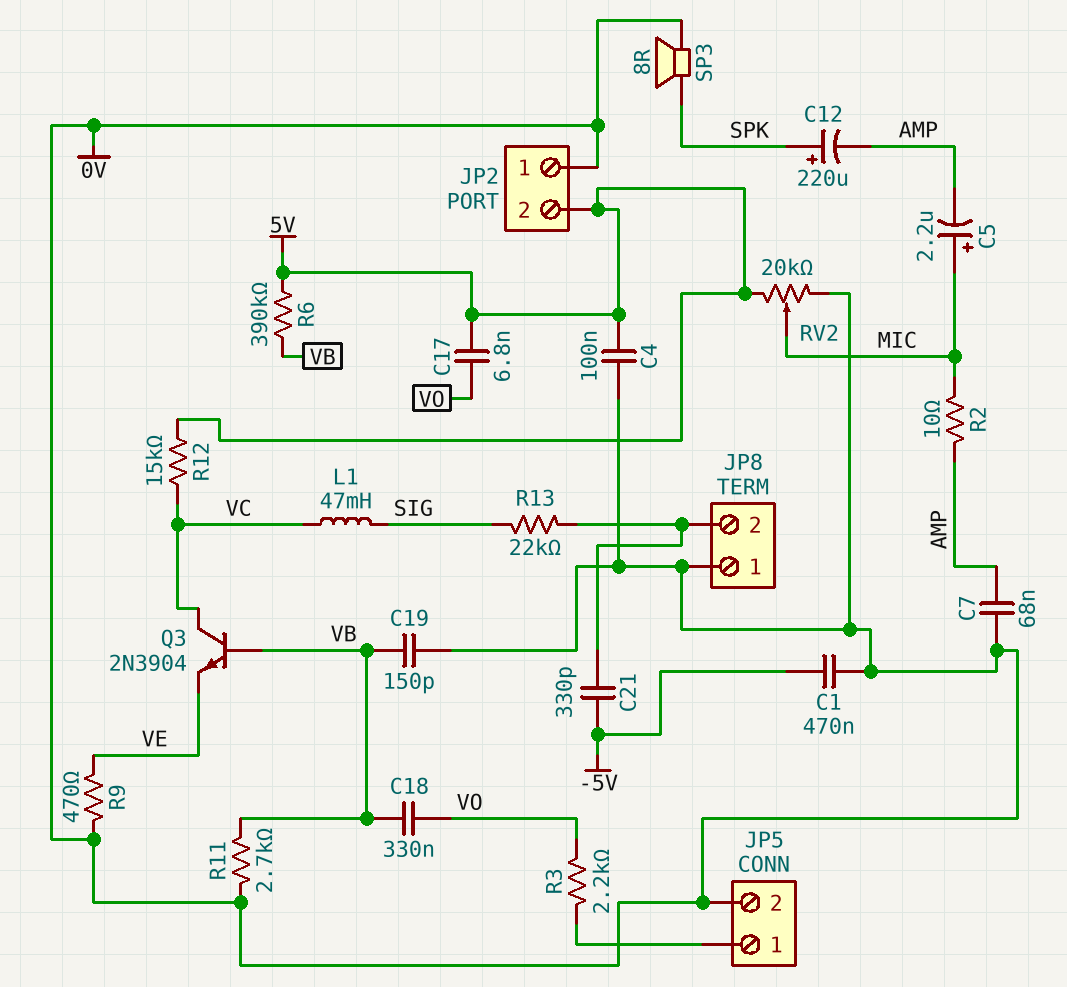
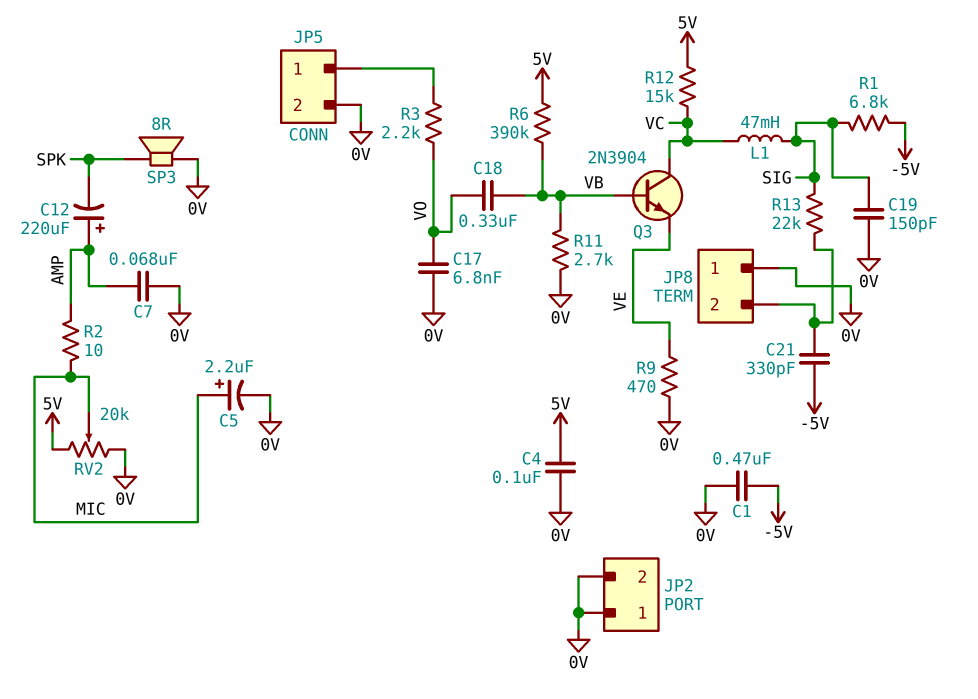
C5: 2.2uF (plus MIC, minus AMP) -> 2.2uF (plus MIC, minus 0V)
C12: 220uF (plus SPK, minus AMP) -> 220uF (plus AMP, minus SPK)
C17: 6.8nF (5V, VO) -> 6.8nF (0V, VO)
C19: 150pF (0V, VB) -> 150pF (0V, SIG)
JP2 pin 2: 5V -> 0V
R1: none -> 6.8k (-5V, SIG)

